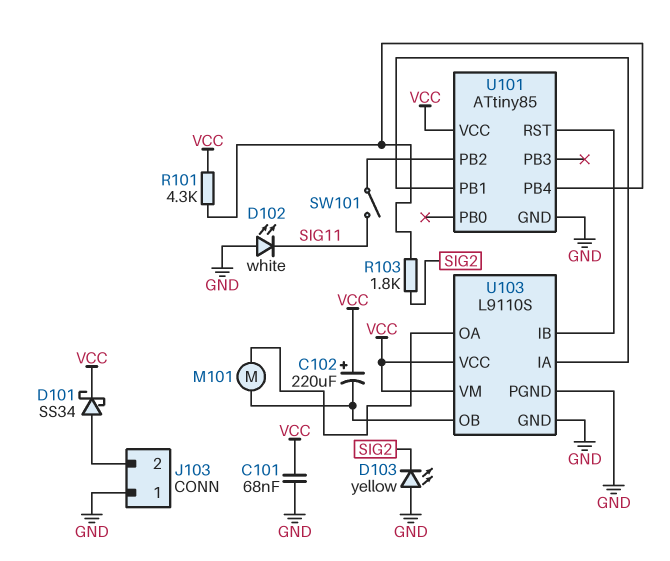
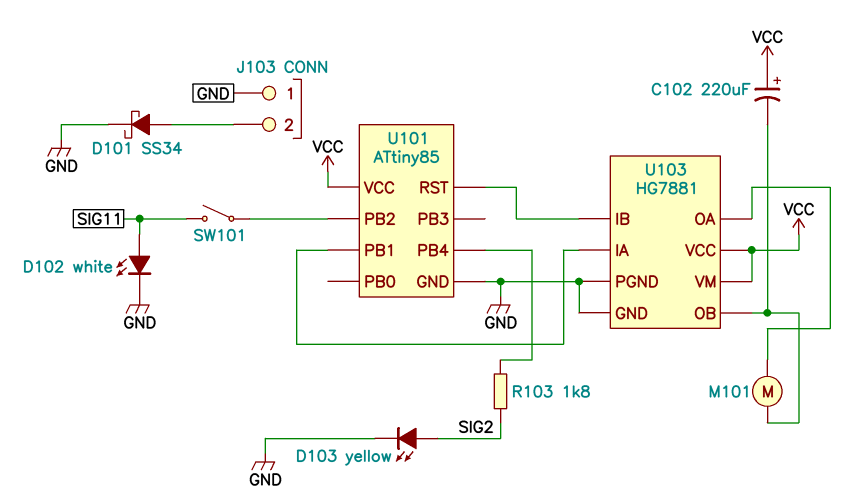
C101: 68nF (GND, VCC) -> none
D101: schottky SS34 (A J103/2, K VCC) -> schottky SS34 (A J103/2, K GND)
D102: LED white (A GND, K SIG11) -> LED white (A SIG11, K GND)
D103: LED yellow (A GND, K SIG2) -> LED yellow (A SIG2, K GND)
R101: 4.3k (U101/PB4, VCC) -> none
U103: L9110S -> HG7881

